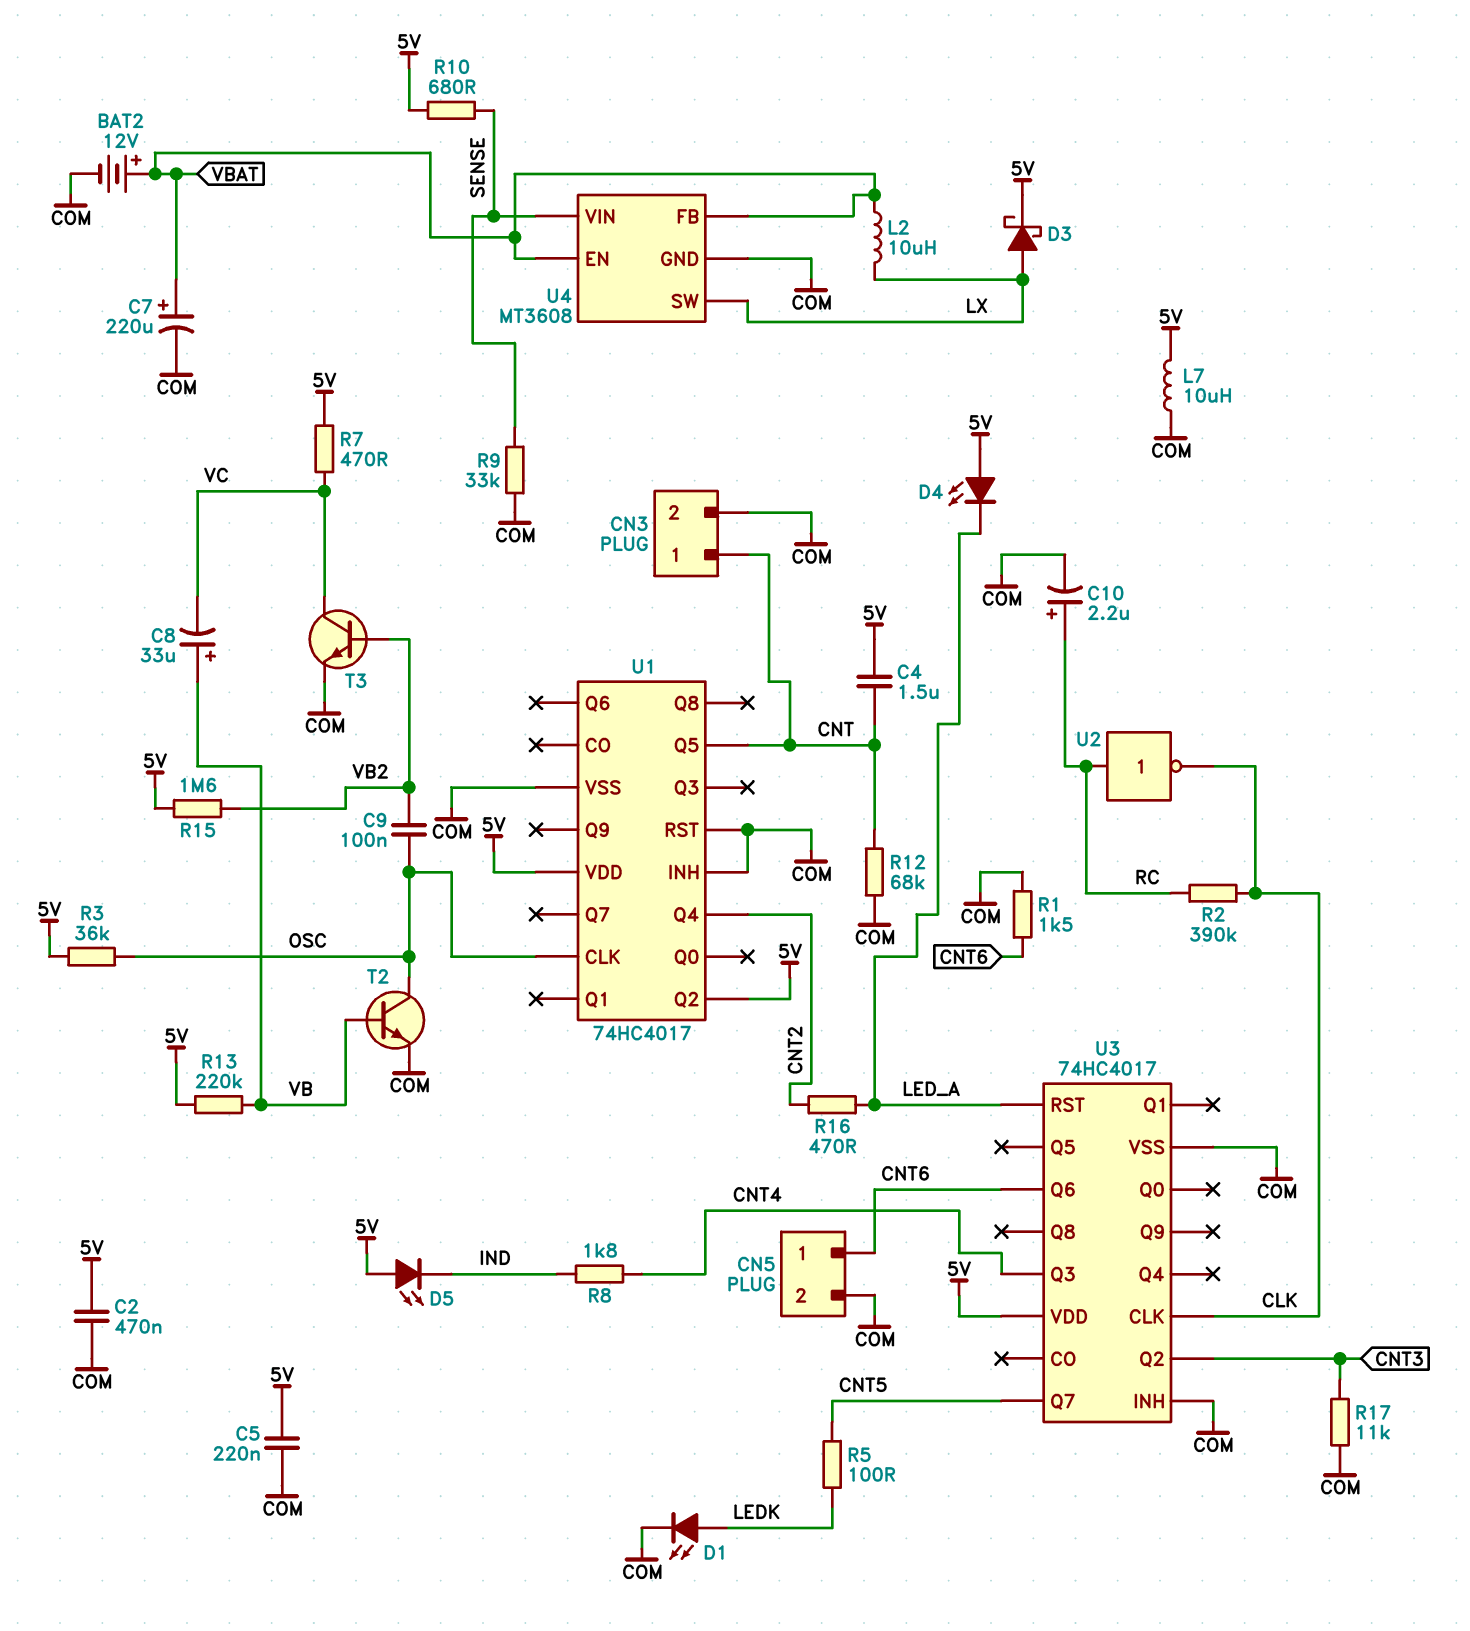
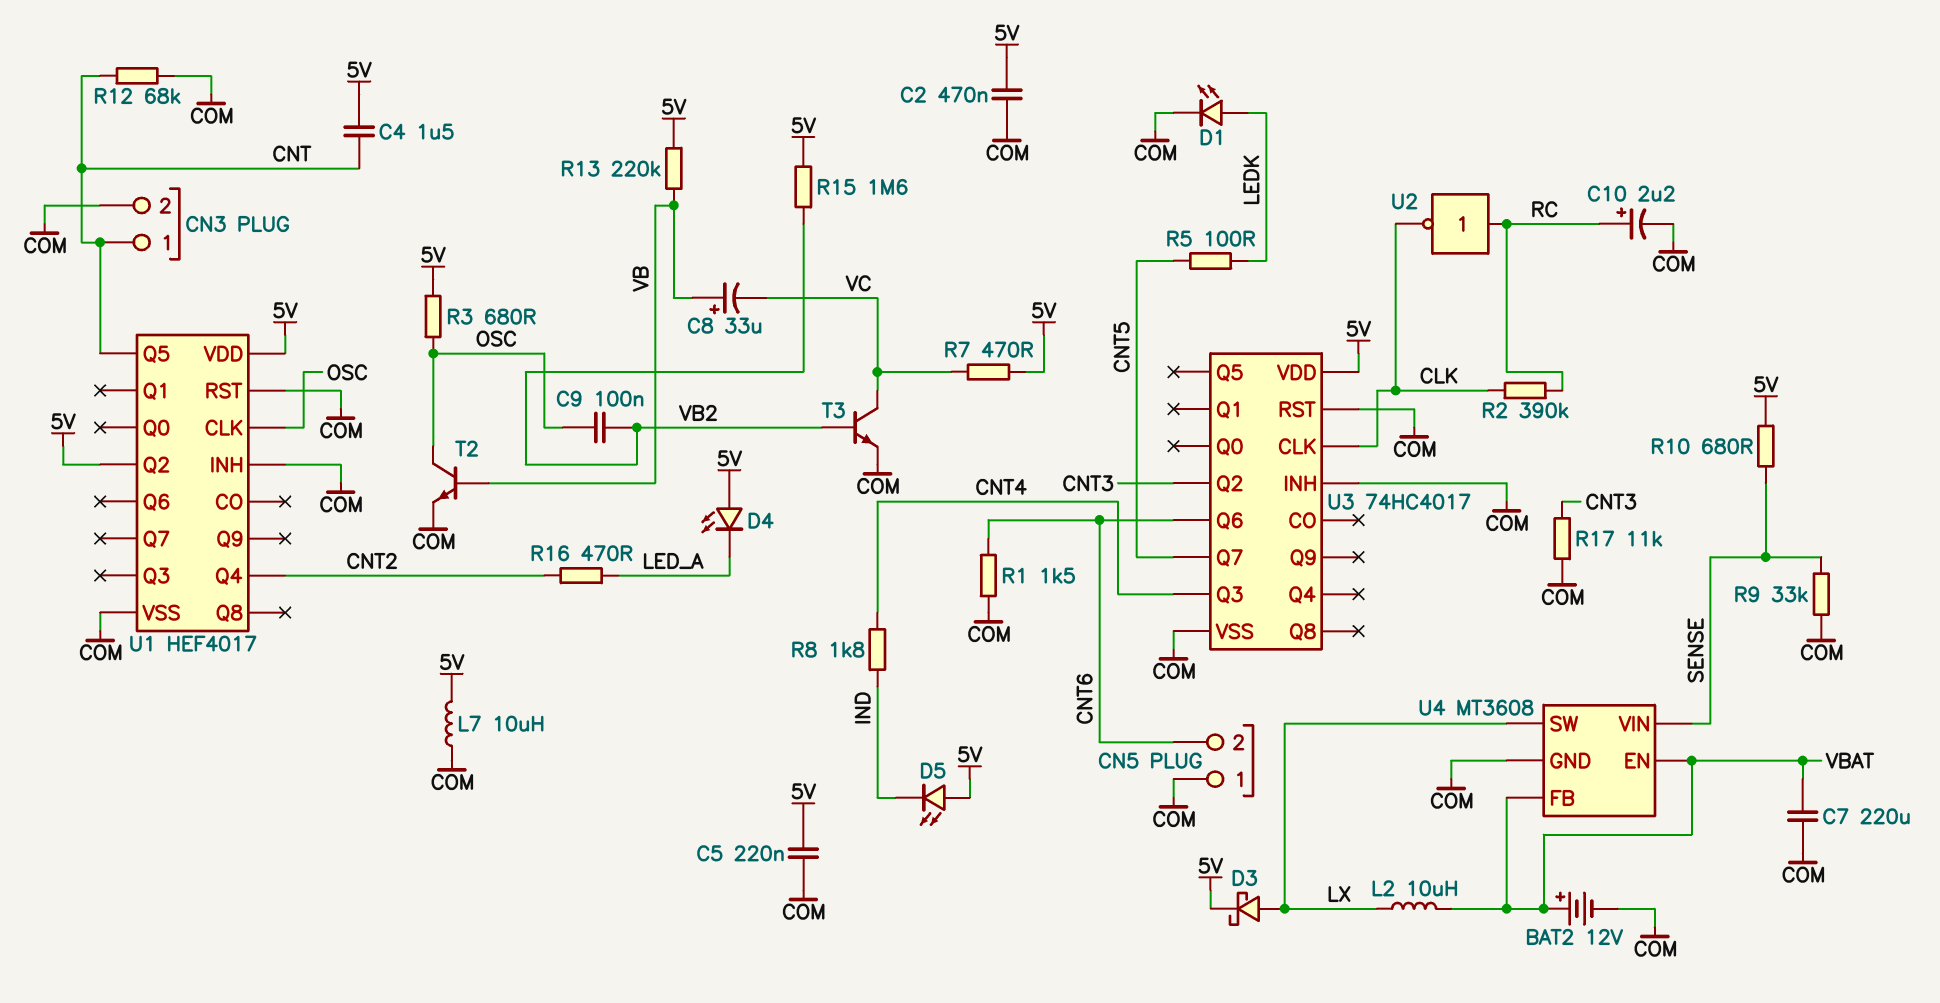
C7: 220uF (plus VBAT, minus COM) -> 220uF (COM, VBAT)
CN5 pin 1: CNT6 -> COM
CN5 pin 2: COM -> CNT6
R3: 36k (5V, OSC) -> 680 (5V, OSC)
U1: 74HC4017 -> HEF4017
U3 pin RST: LED_A -> COM

